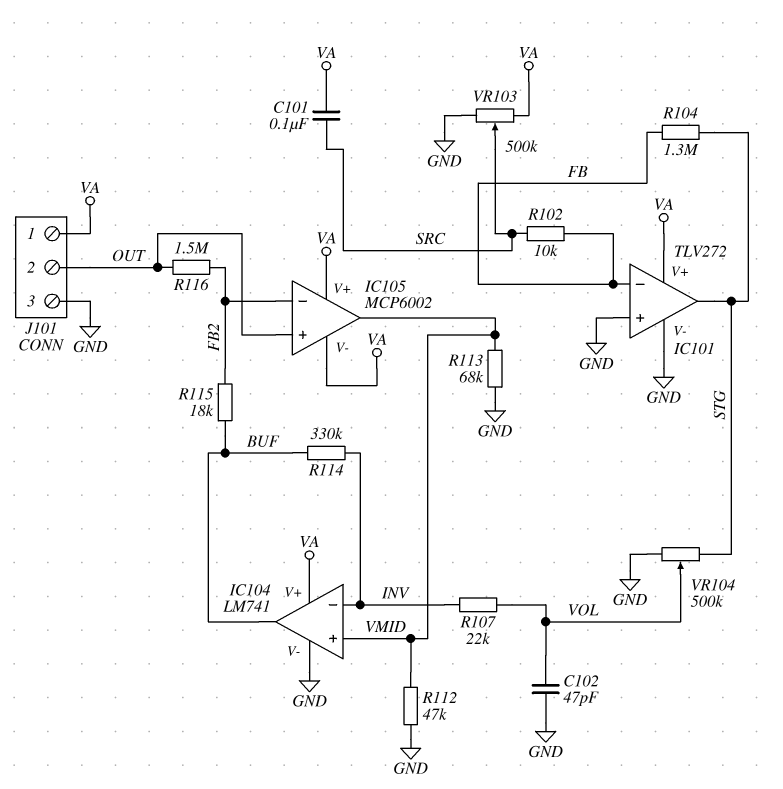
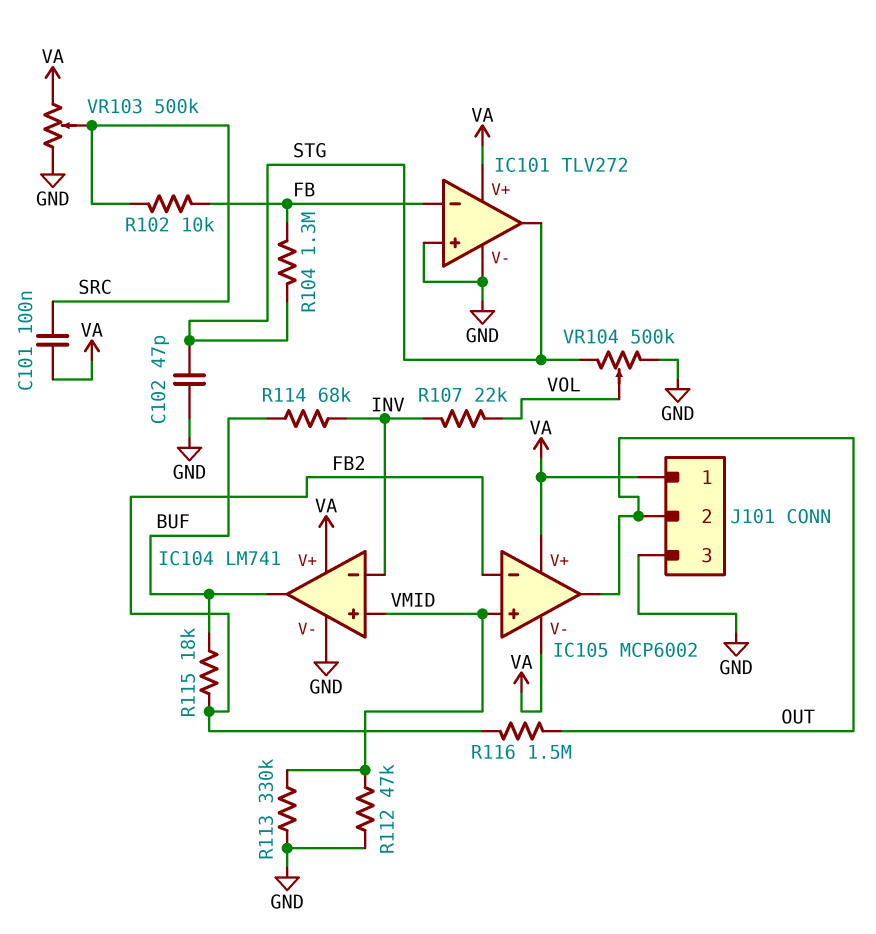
C102: 47pF (GND, VOL) -> 47pF (GND, STG)
IC105 pin in+: OUT -> VMID
IC105 pin out: VMID -> OUT
R113: 68k (GND, VMID) -> 330k (GND, VMID)
R114: 330k (BUF, INV) -> 68k (BUF, INV)

